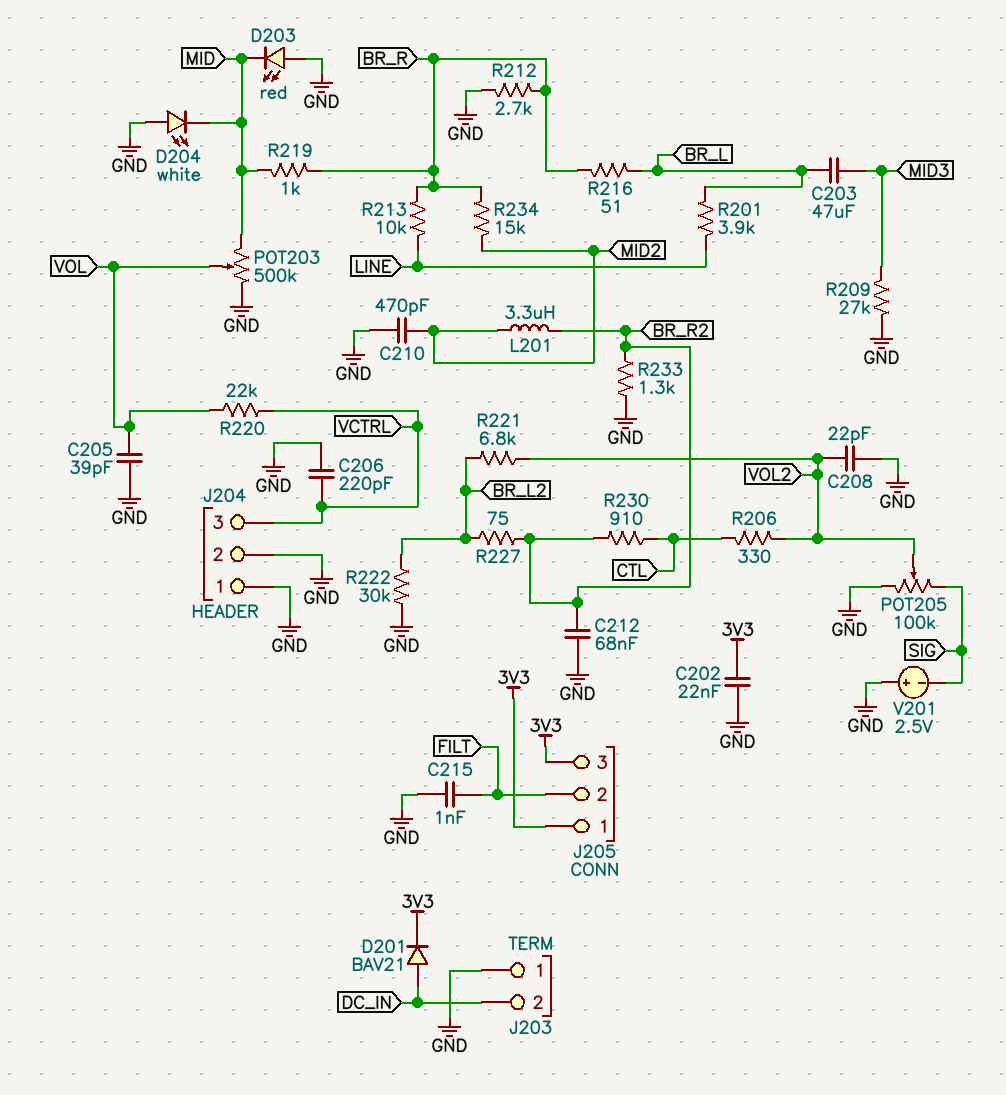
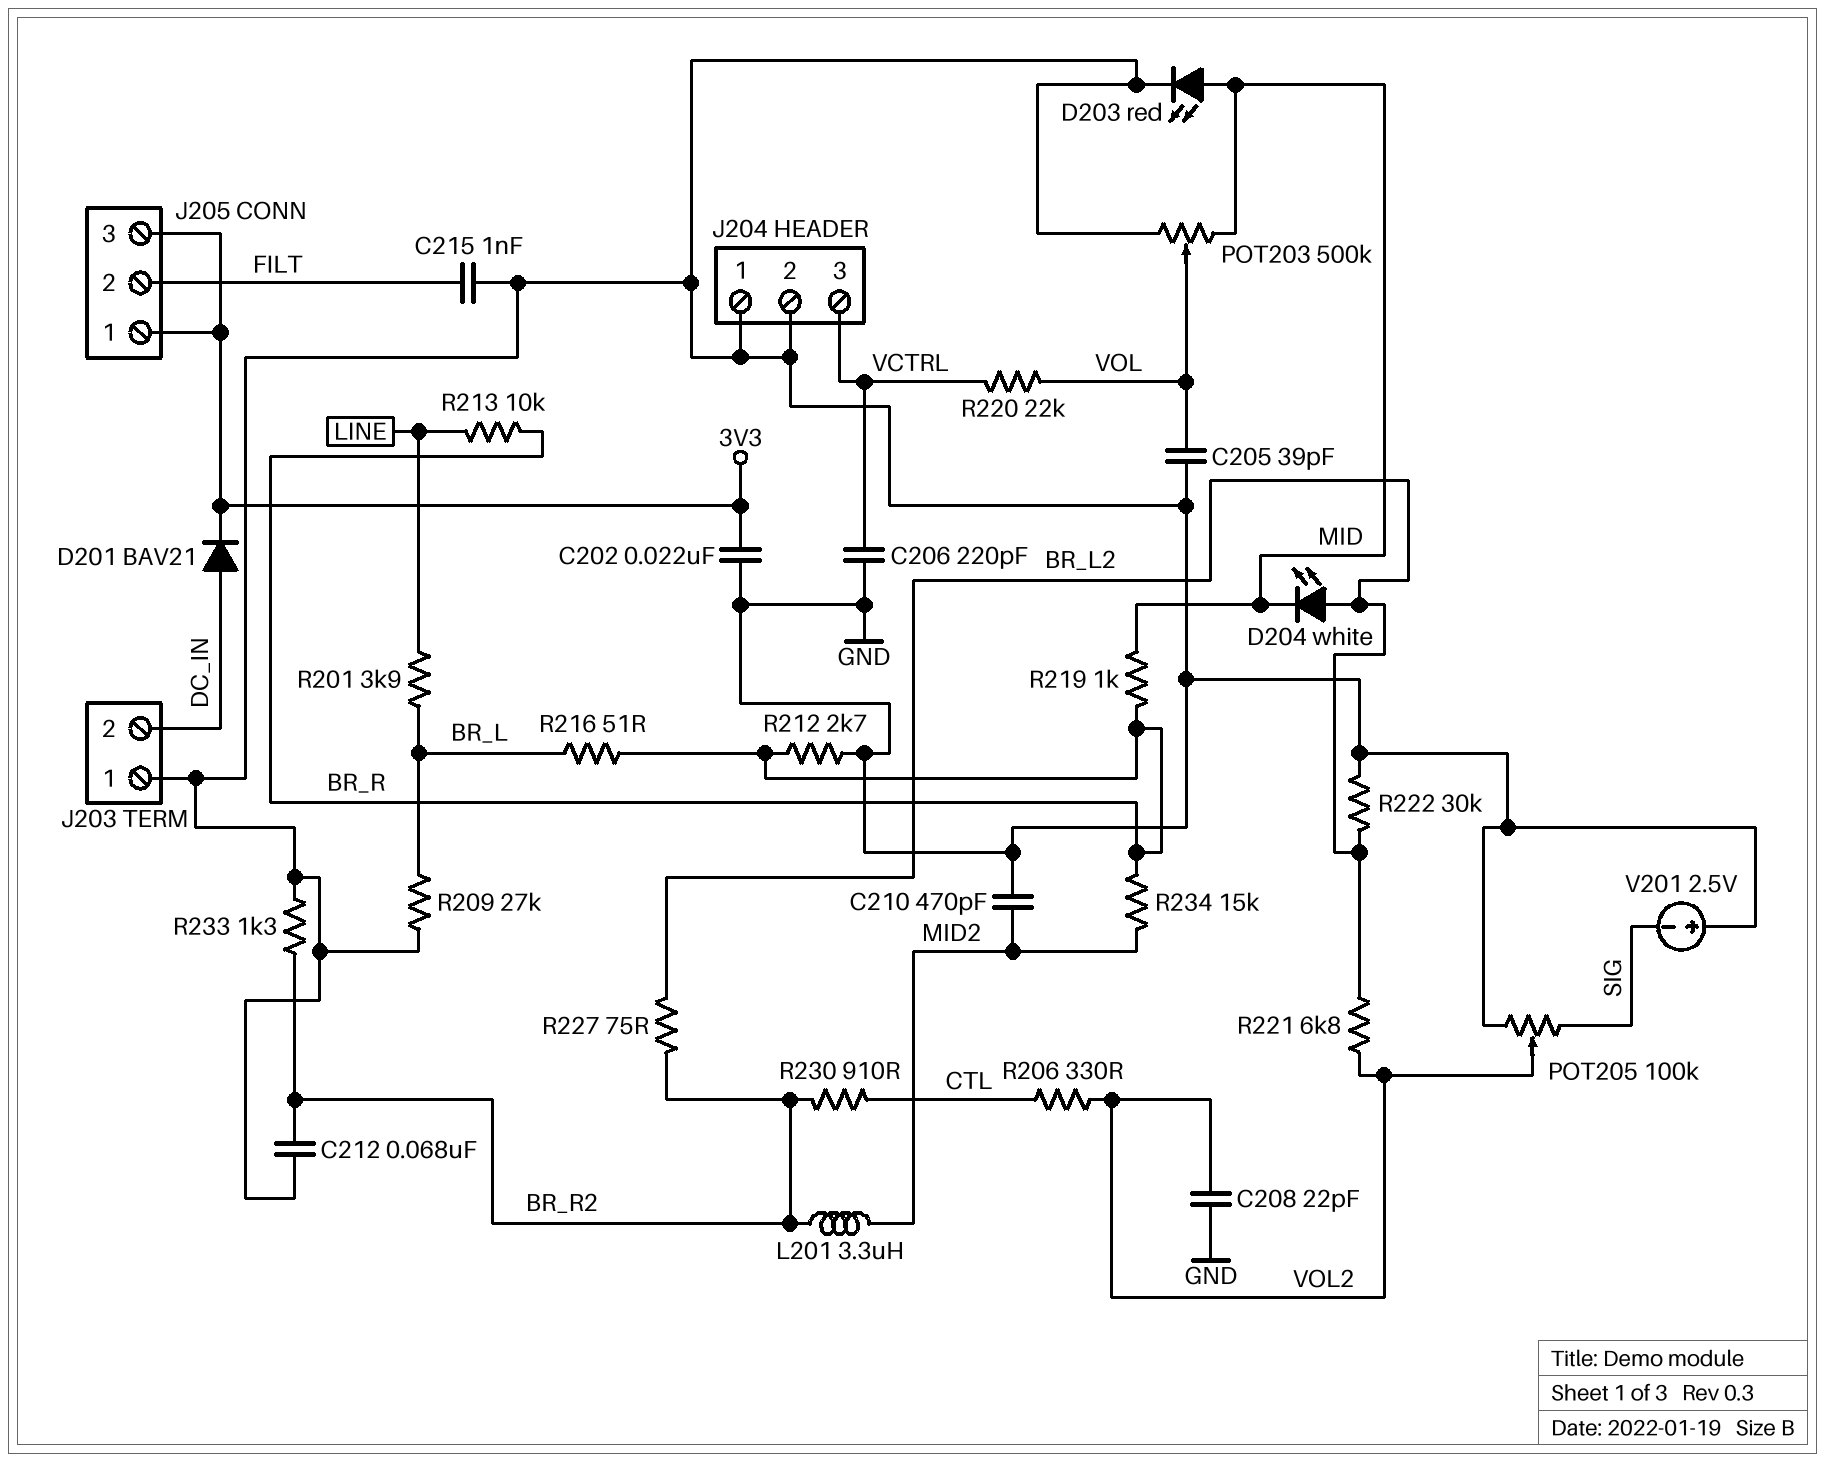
C203: 47uF (BR_L, MID3) -> none
D203: LED red (A GND, K MID) -> LED red (A MID, K GND)
D204: LED white (A GND, K MID) -> LED white (A BR_L2, K MID)
R209: 27k (GND, MID3) -> 27k (BR_L, GND)

